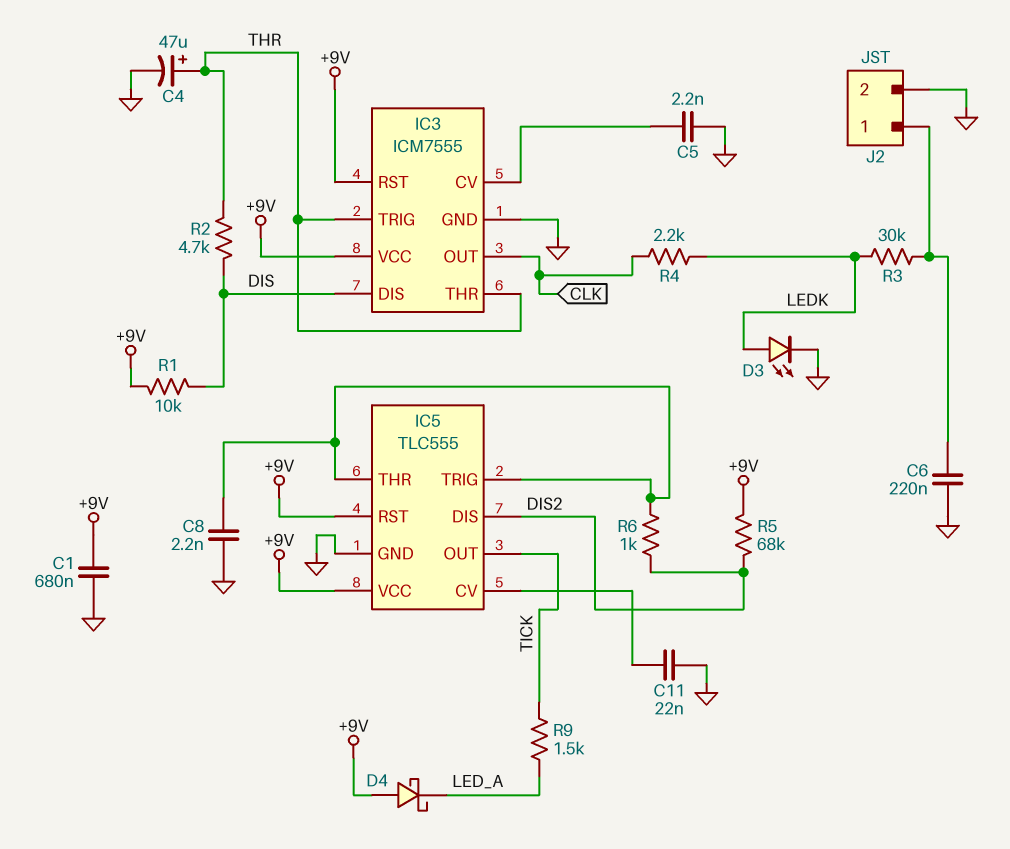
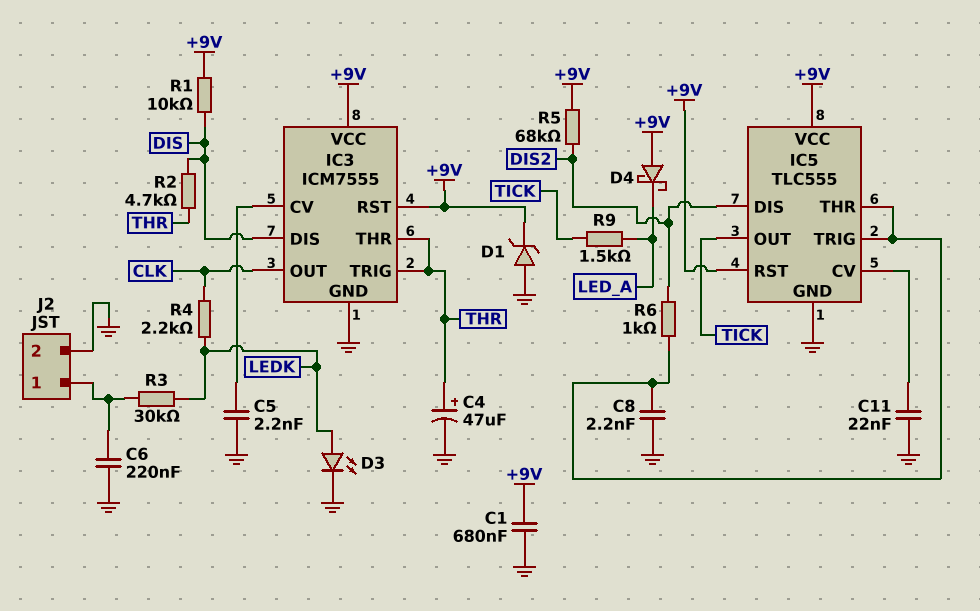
D1: none -> zener (A GND, K +9V)

